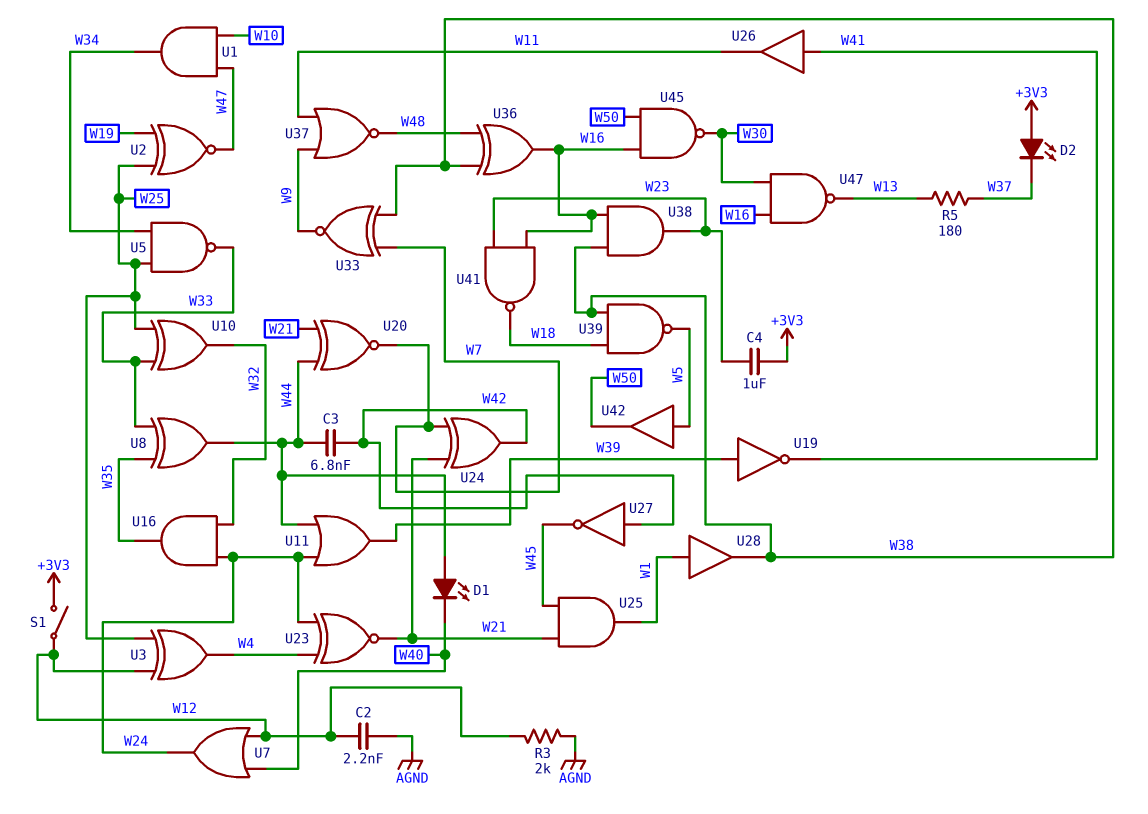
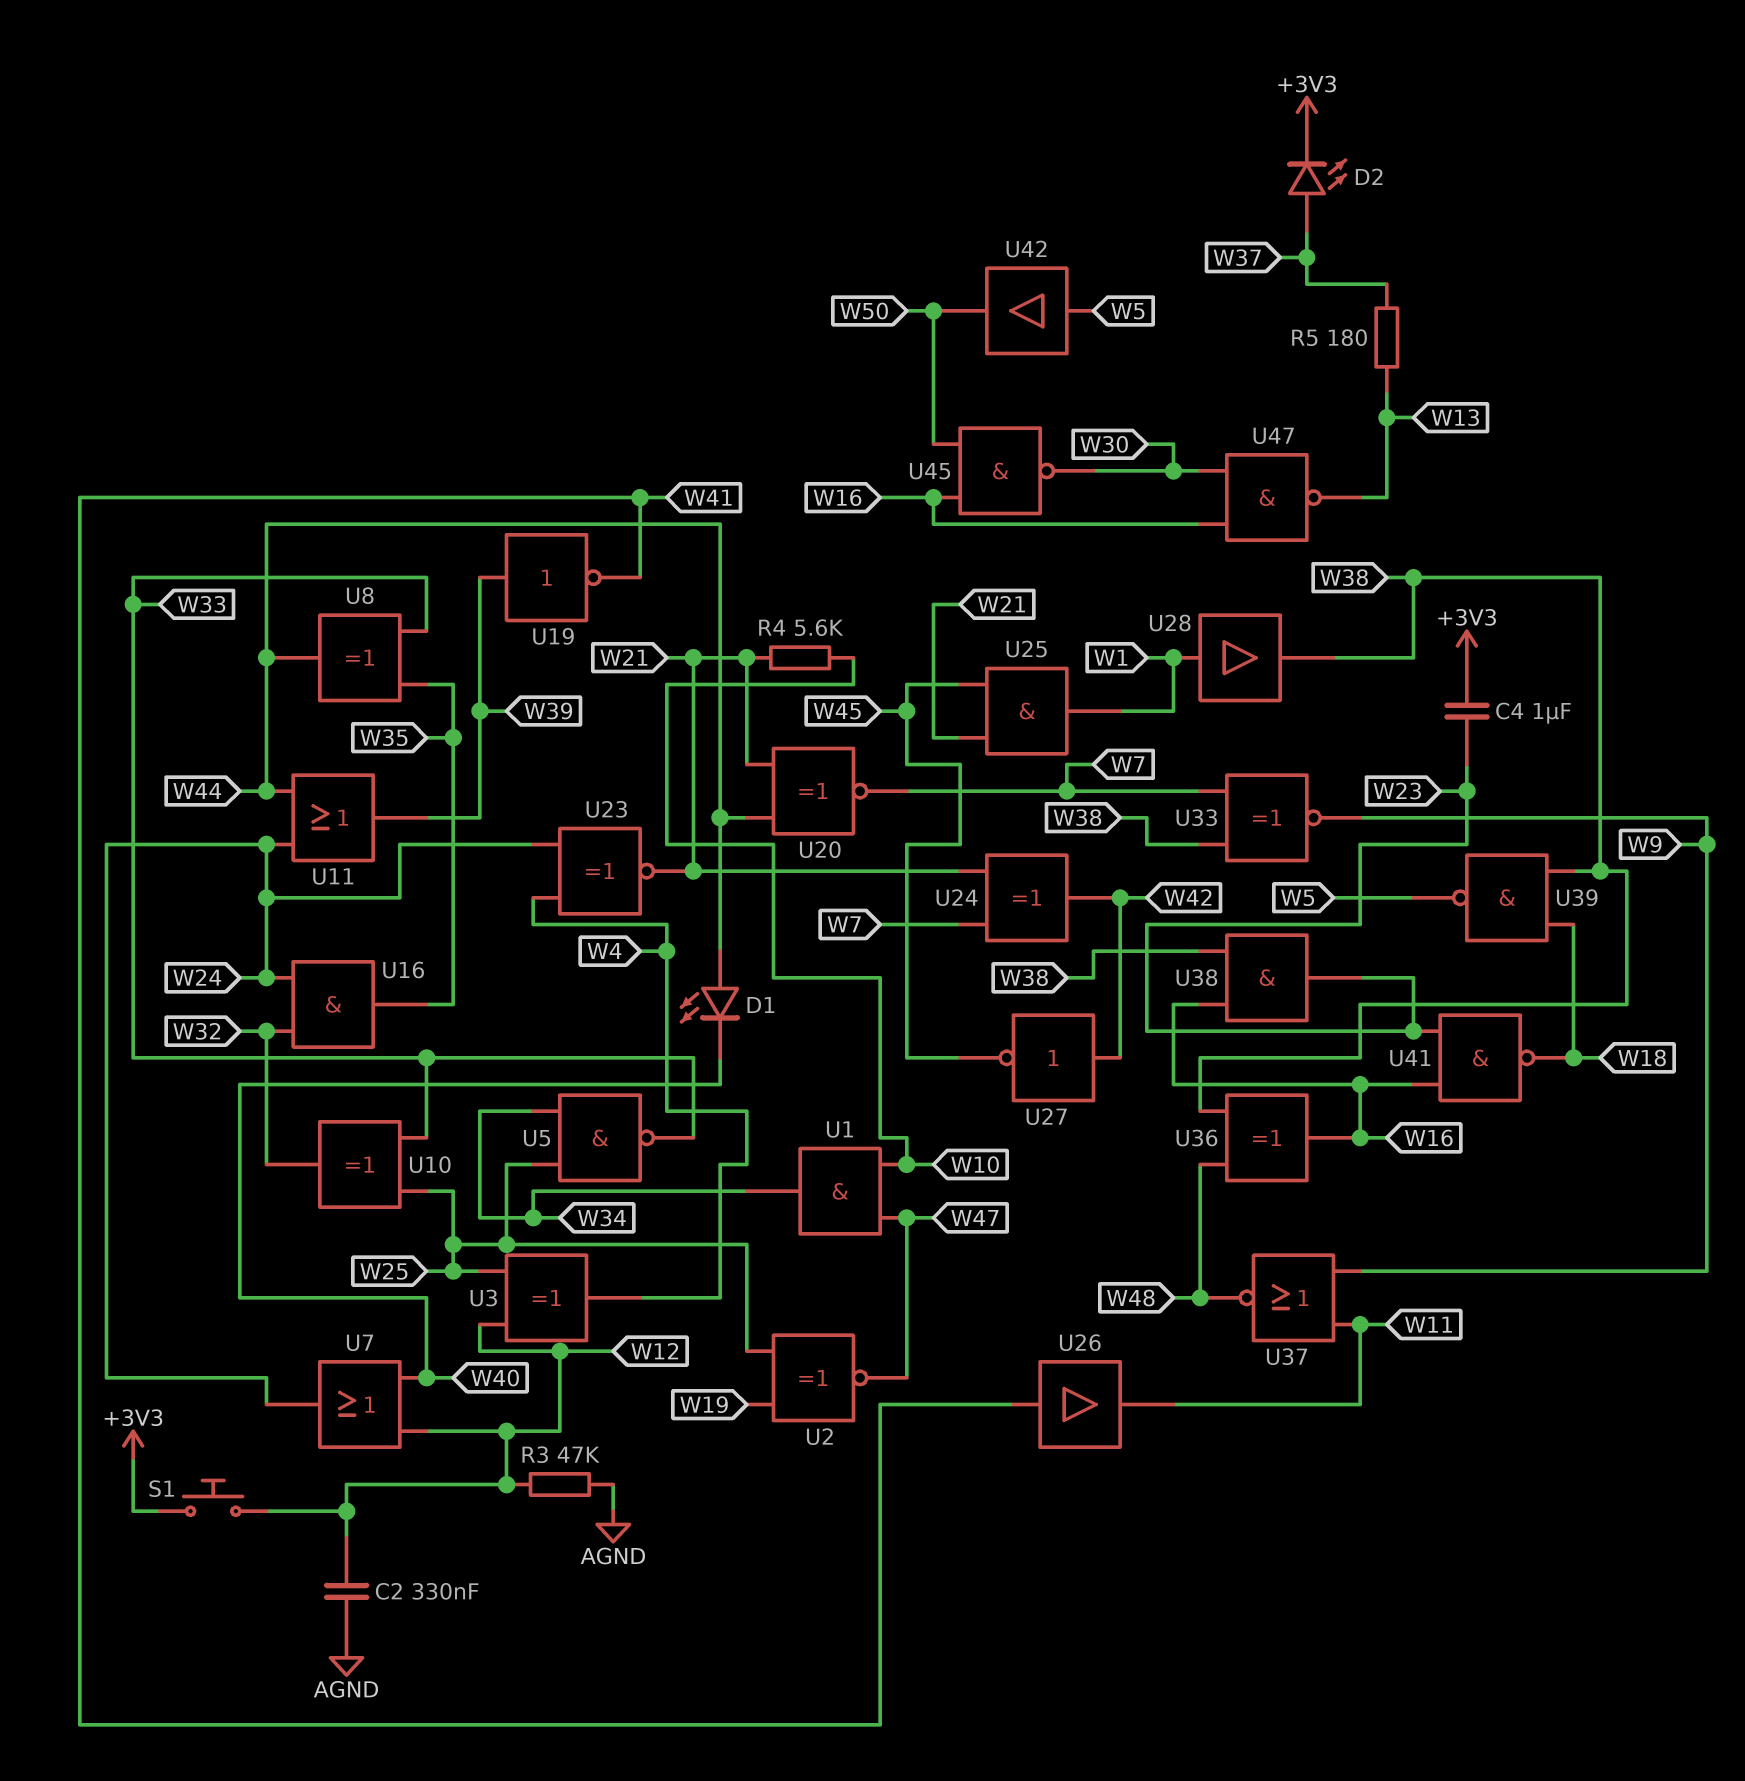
C2: 2.2nF (AGND, W12) -> 330nF (AGND, W12)
C3: 6.8nF (W42, W44) -> none
D2: LED (A +3V3, K W37) -> LED (A W37, K +3V3)
R3: 2k (AGND, W12) -> 47k (AGND, W12)
R4: none -> 5.6k (W10, W21)
S1: switch (+3V3, W12) -> button (+3V3, W12)

